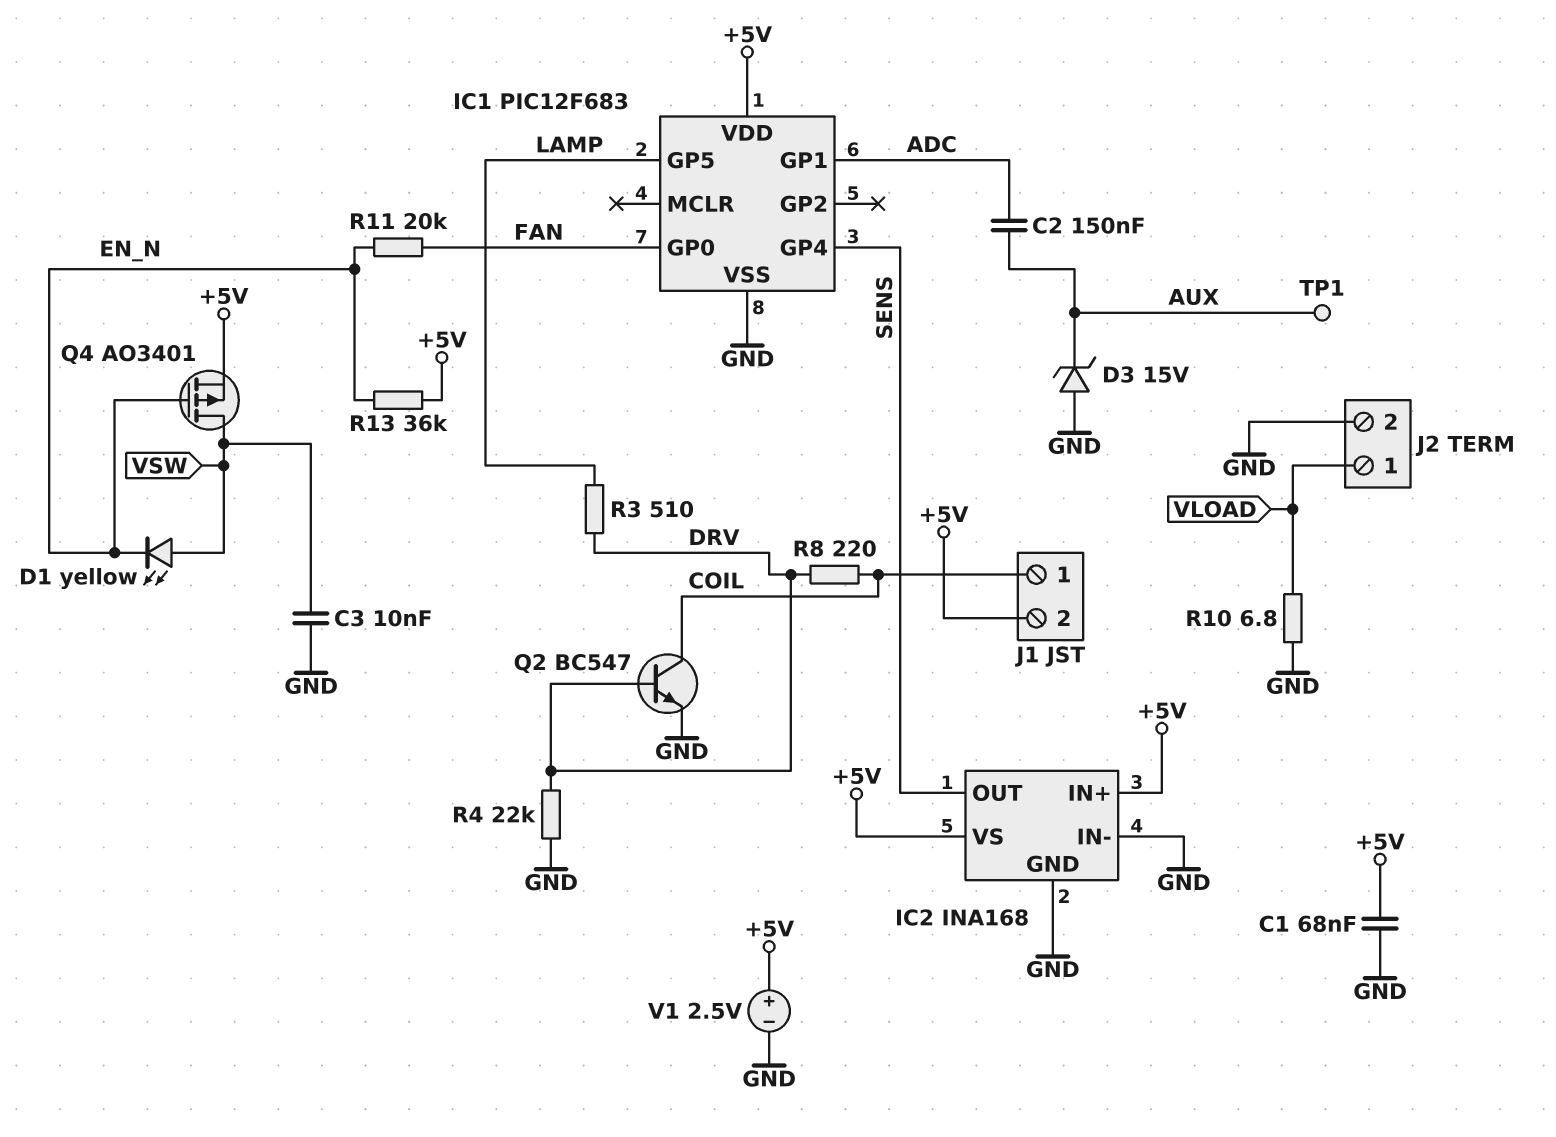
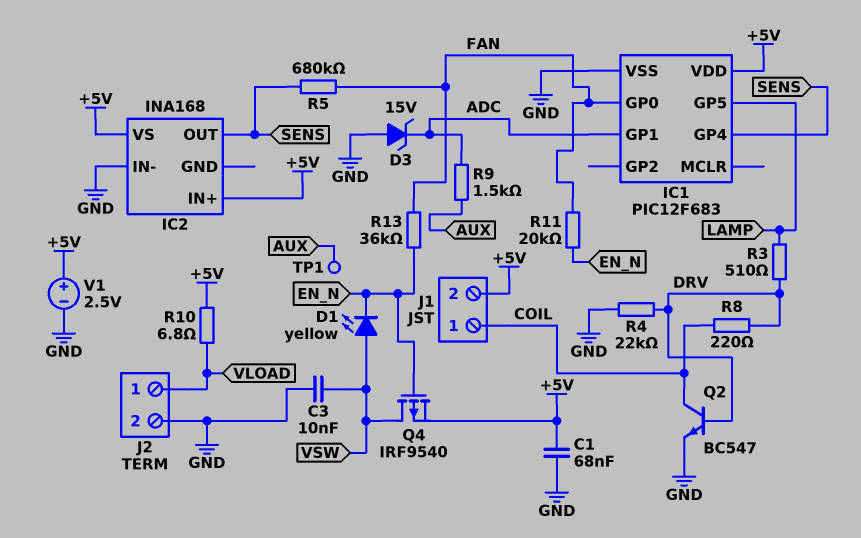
C2: 150nF (ADC, AUX) -> none
D3: zener 15V (A GND, K AUX) -> zener 15V (A GND, K ADC)
IC2 pin GND: GND -> none
Q4: PMOS AO3401 (G EN_N, D VSW, S +5V) -> PMOS IRF9540 (G EN_N, D VSW, S +5V)
R5: none -> 680k (FAN, SENS)
R9: none -> 1.5k (ADC, AUX)
R10: 6.8 (GND, VLOAD) -> 6.8 (+5V, VLOAD)
R13: 36k (+5V, EN_N) -> 36k (EN_N, FAN)

